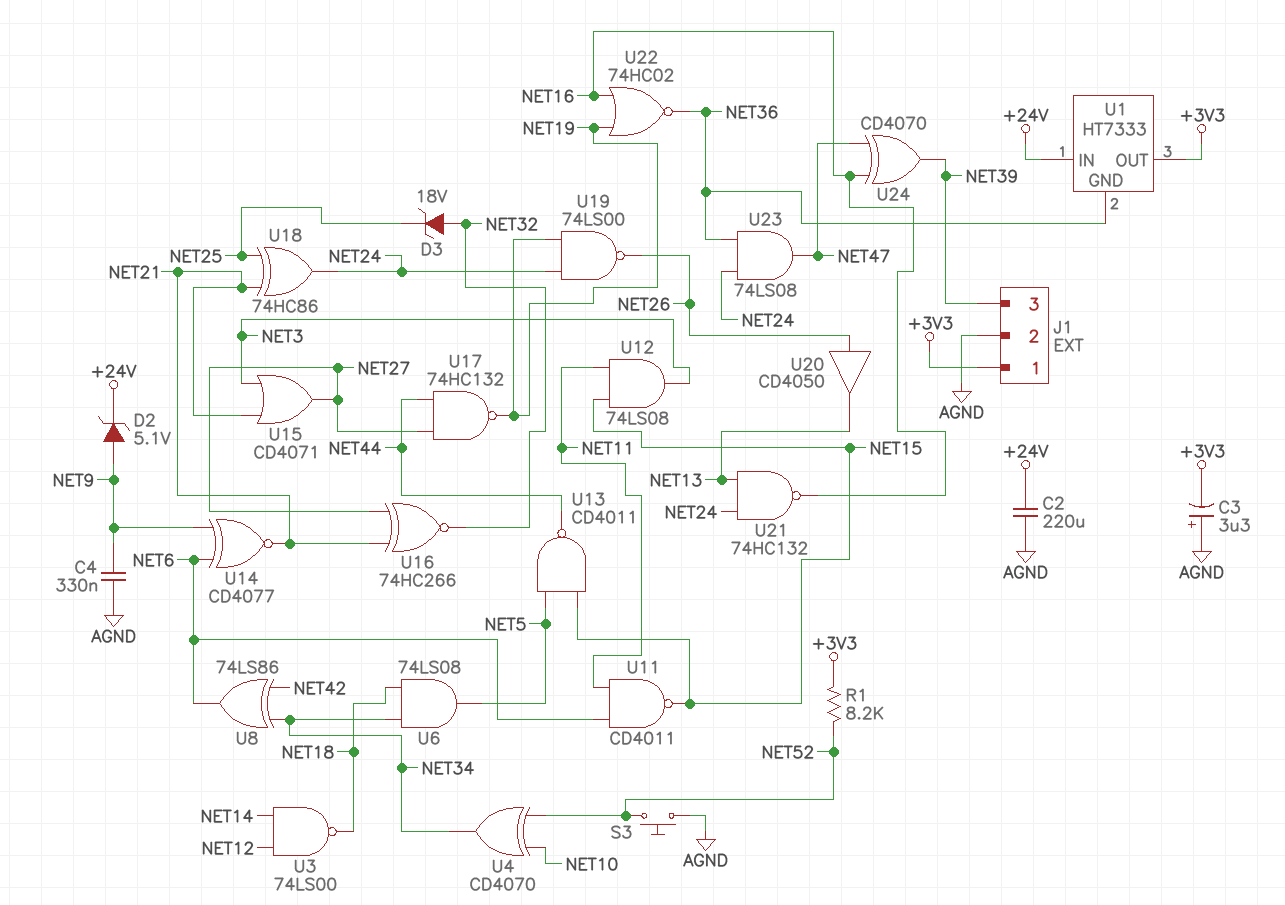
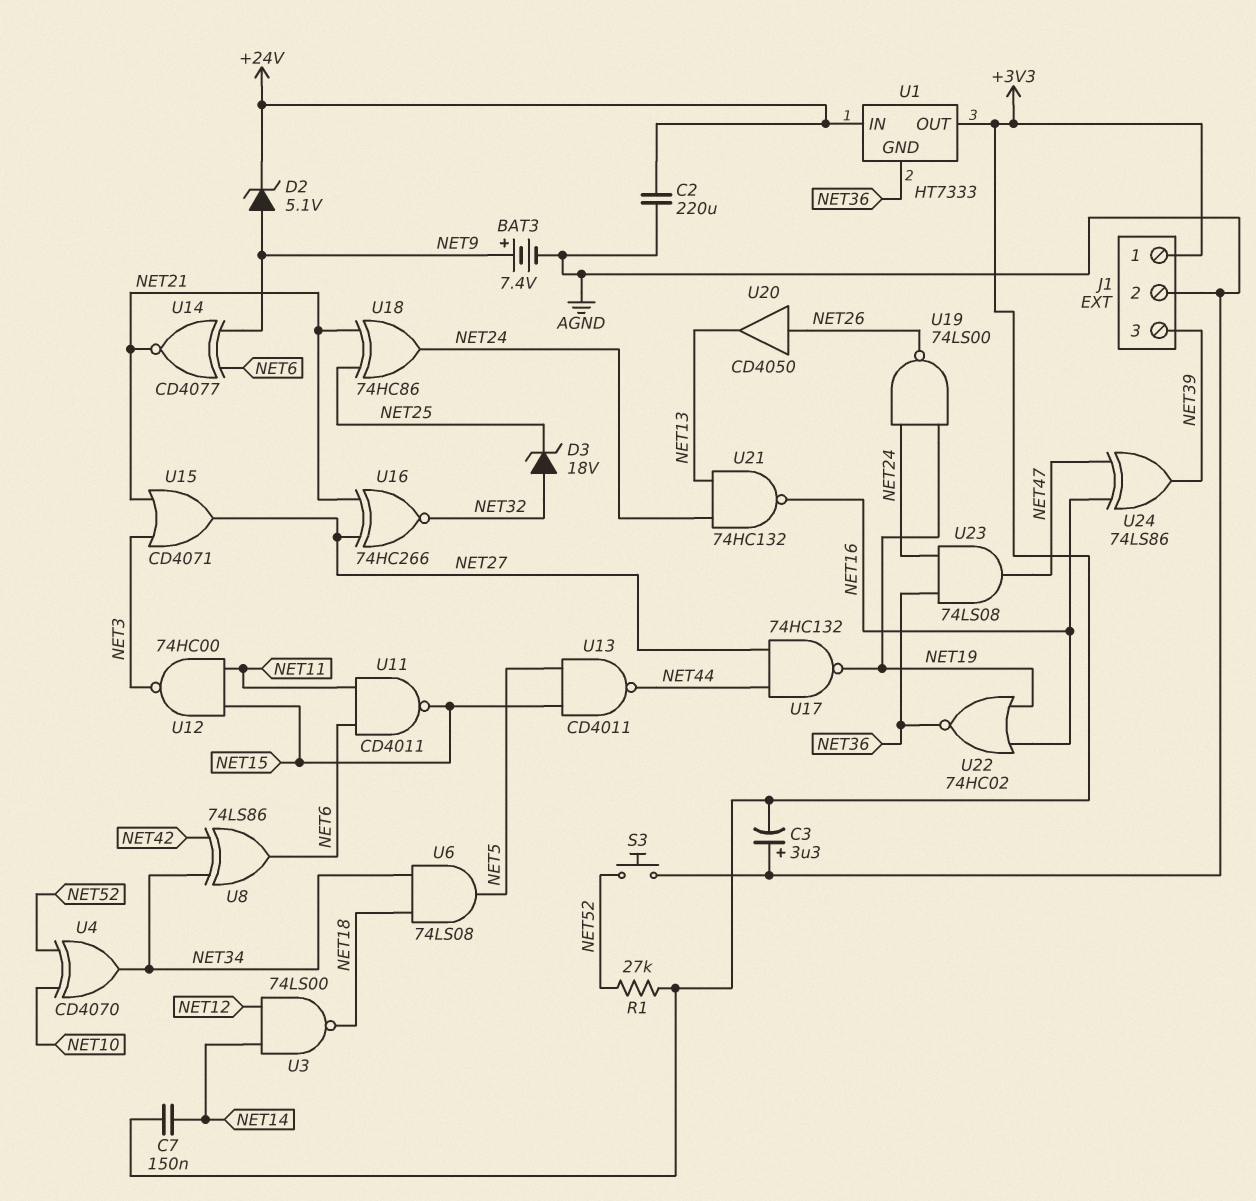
BAT3: none -> 7.4V (plus NET9, minus AGND)
C4: 330nF (AGND, NET9) -> none
C7: none -> 150nF (+3V3, NET14)
R1: 8.2k (+3V3, NET52) -> 27k (+3V3, NET52)
U12: AND 74LS08 (in NET11, in NET15, out NET3) -> NAND 74HC00 (in NET11, in NET15, out NET3)
U24: XOR CD4070 (in NET16, in NET47, out NET39) -> XOR 74LS86 (in NET16, in NET47, out NET39)

